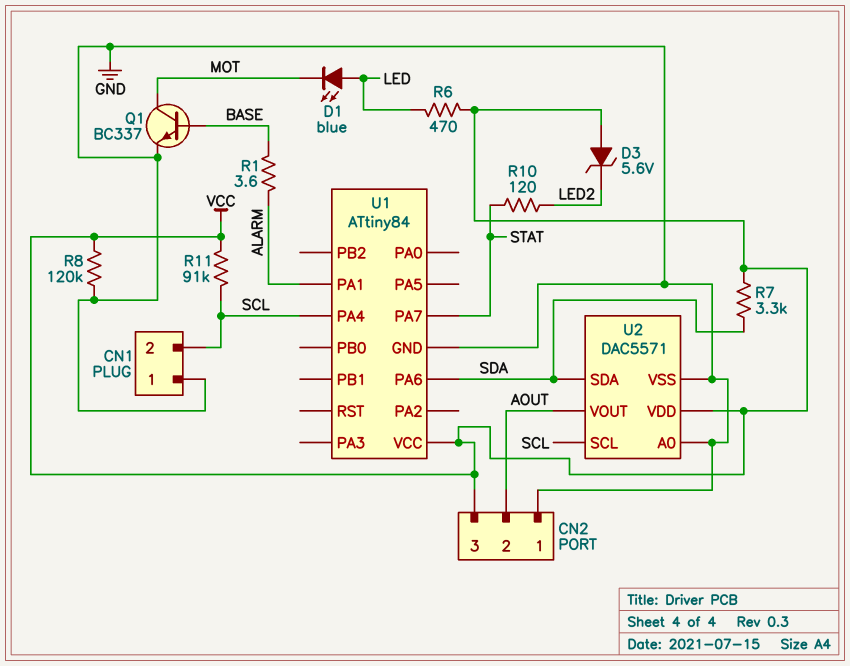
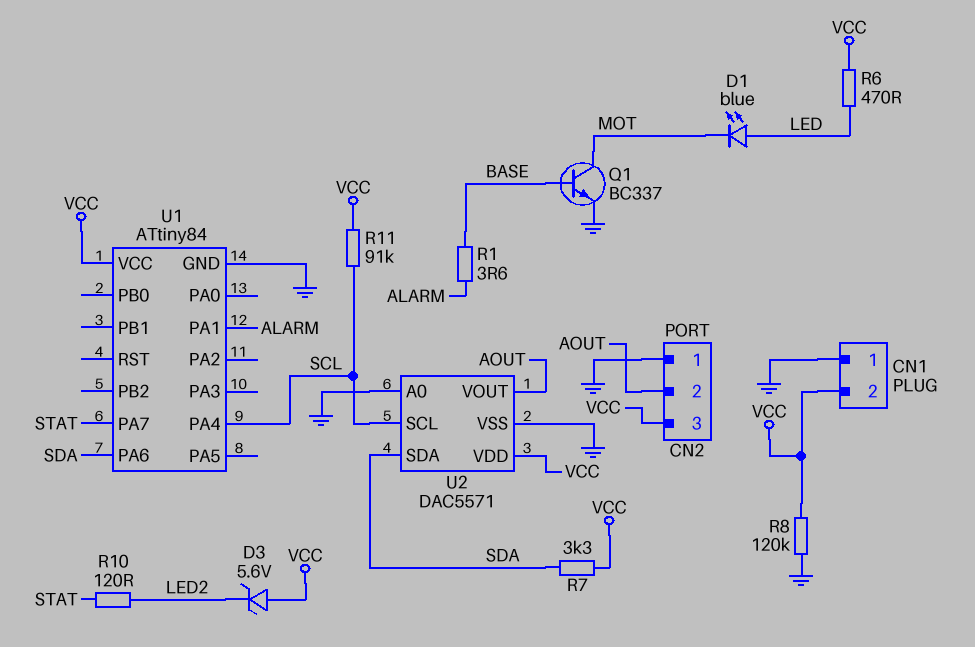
CN1 pin 2: SCL -> VCC

